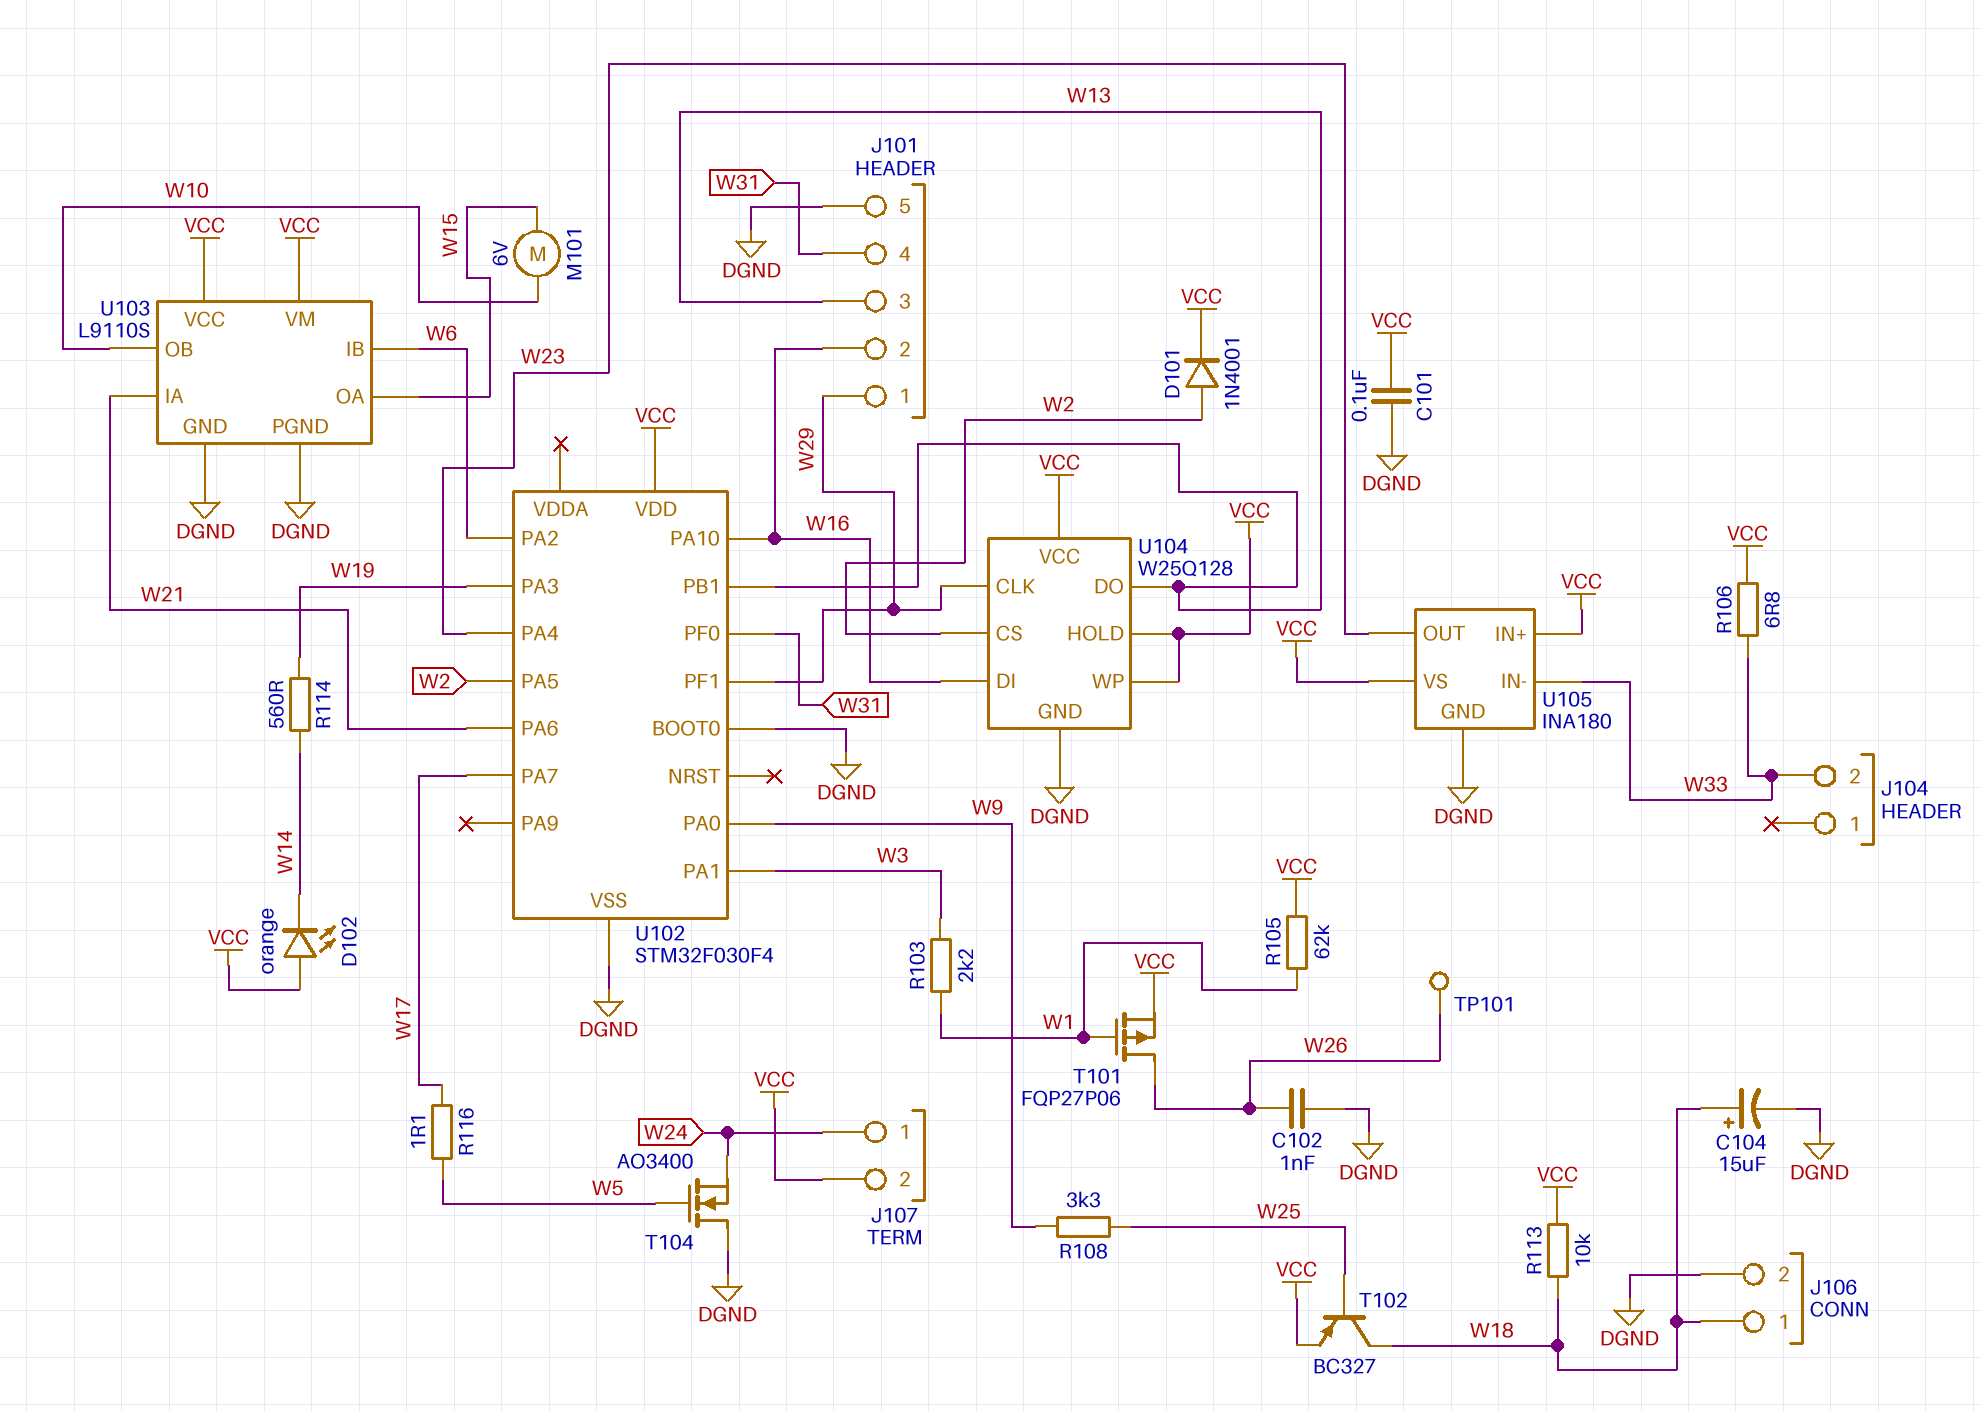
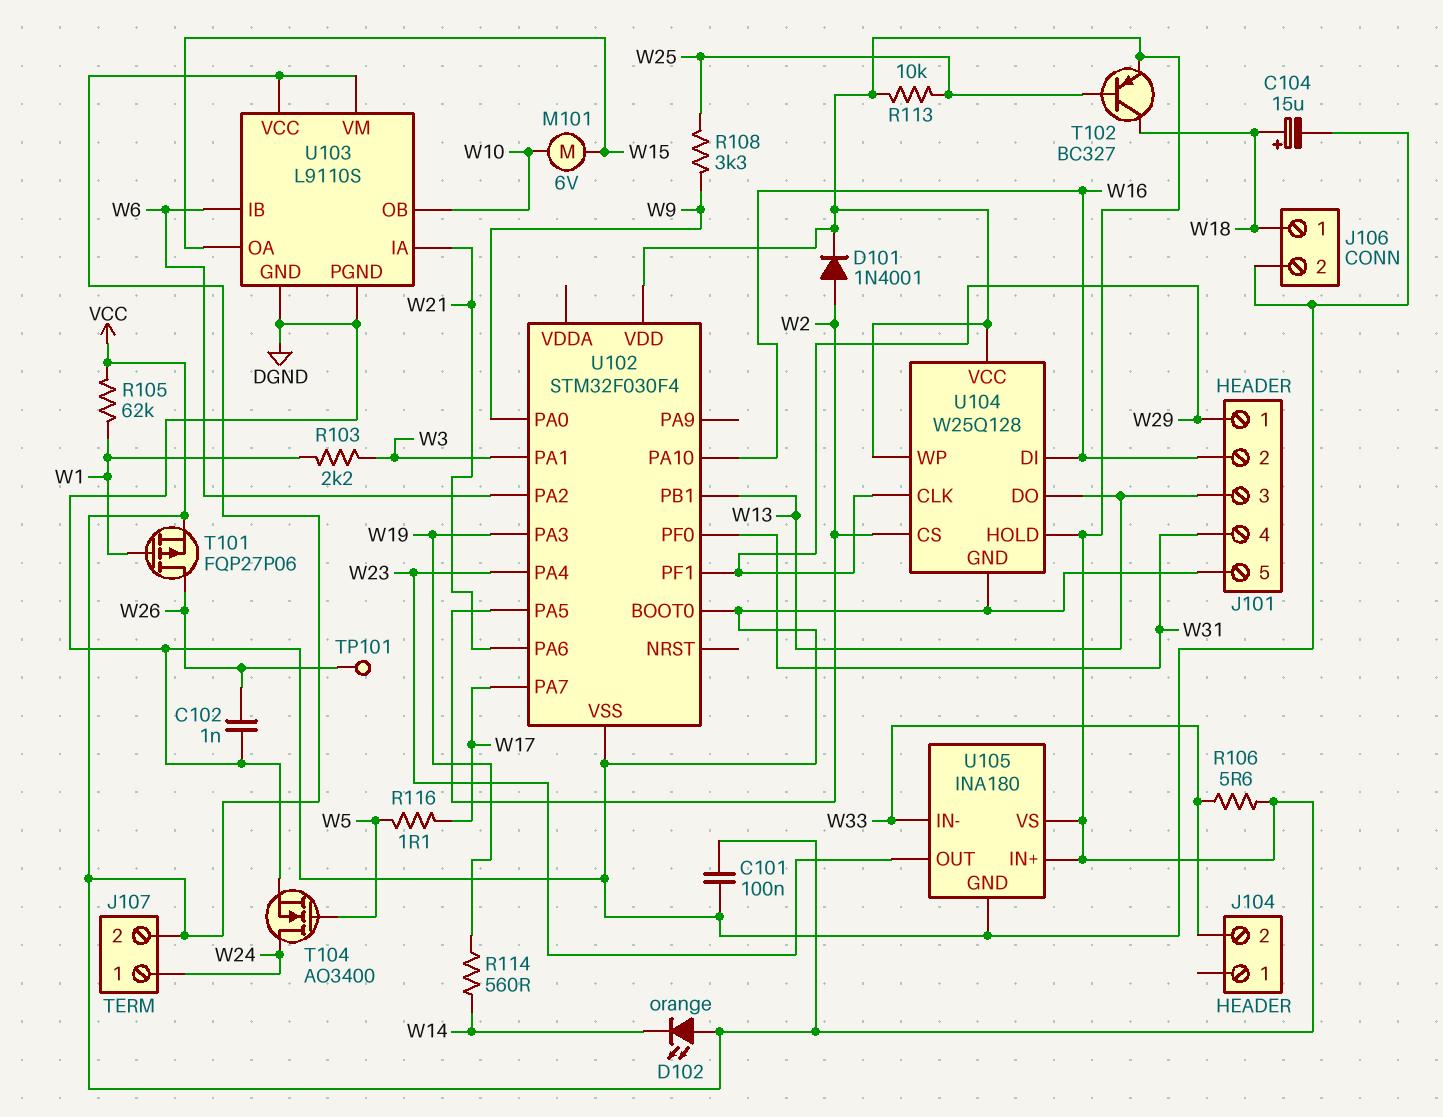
R106: 6.8 (VCC, W33) -> 5.6 (VCC, W33)
R113: 10k (VCC, W18) -> 10k (VCC, W25)
T104: NMOS AO3400 (G W5, D DGND, S W24) -> NMOS AO3400 (G W5, D W24, S DGND)

